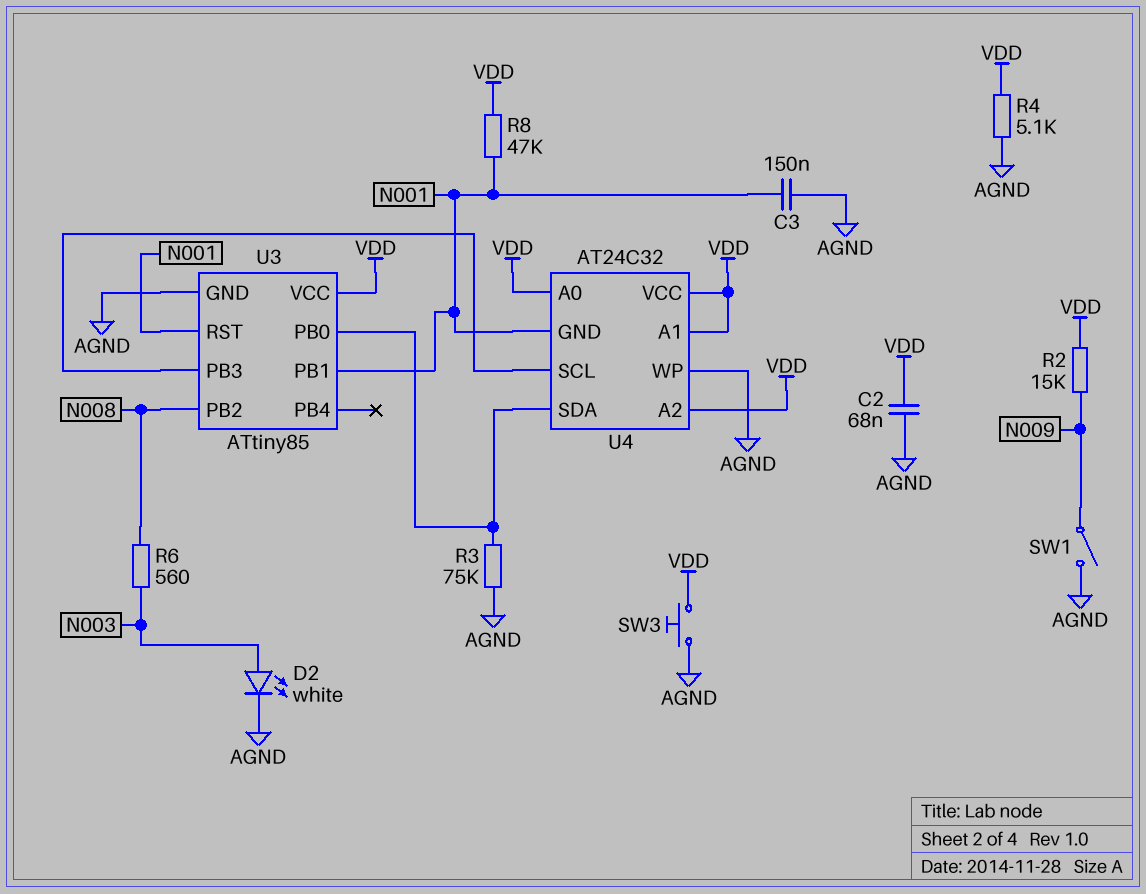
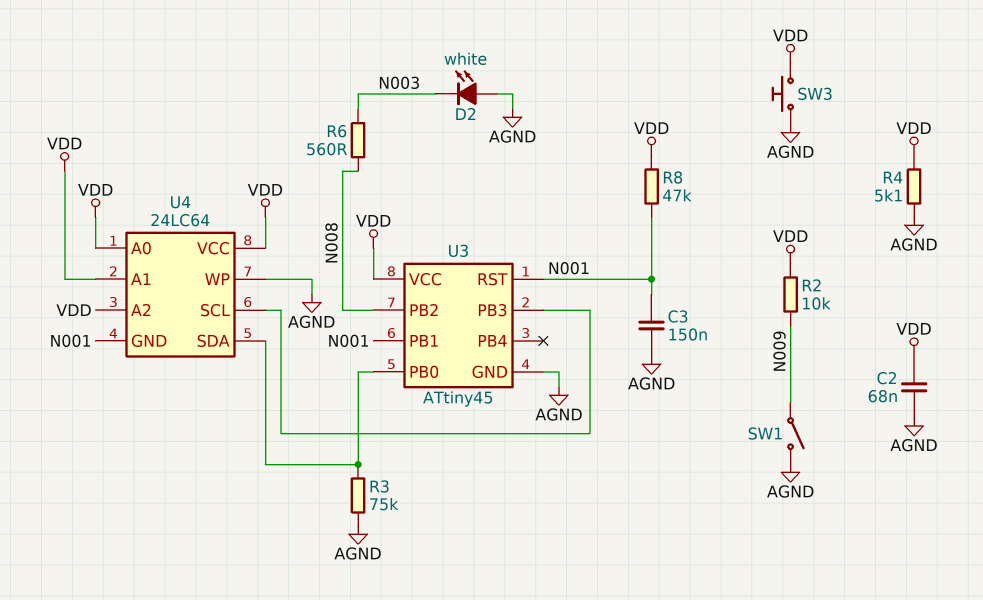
D2: LED white (A N003, K AGND) -> LED white (A AGND, K N003)
R2: 15k (N009, VDD) -> 10k (N009, VDD)
U3: ATtiny85 -> ATtiny45
U4: AT24C32 -> 24LC64

